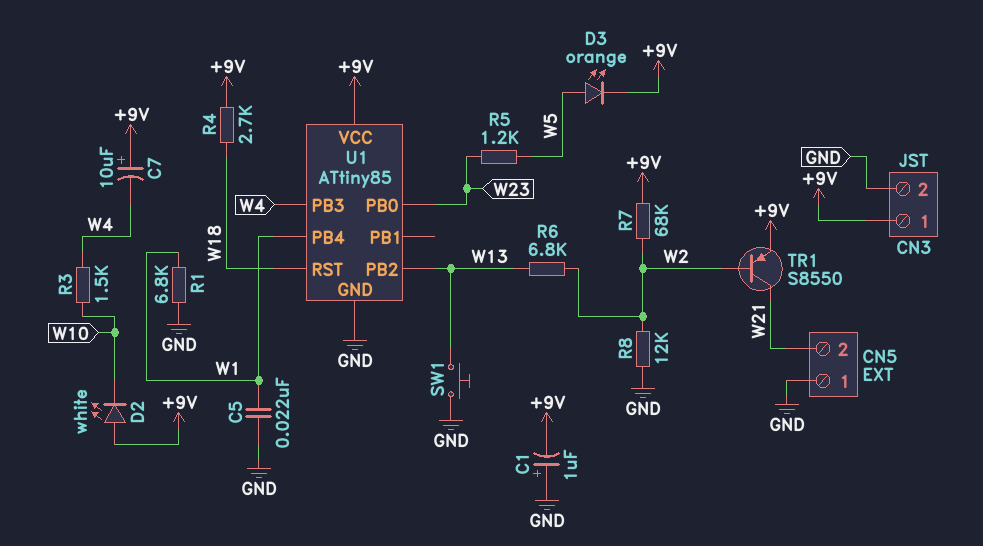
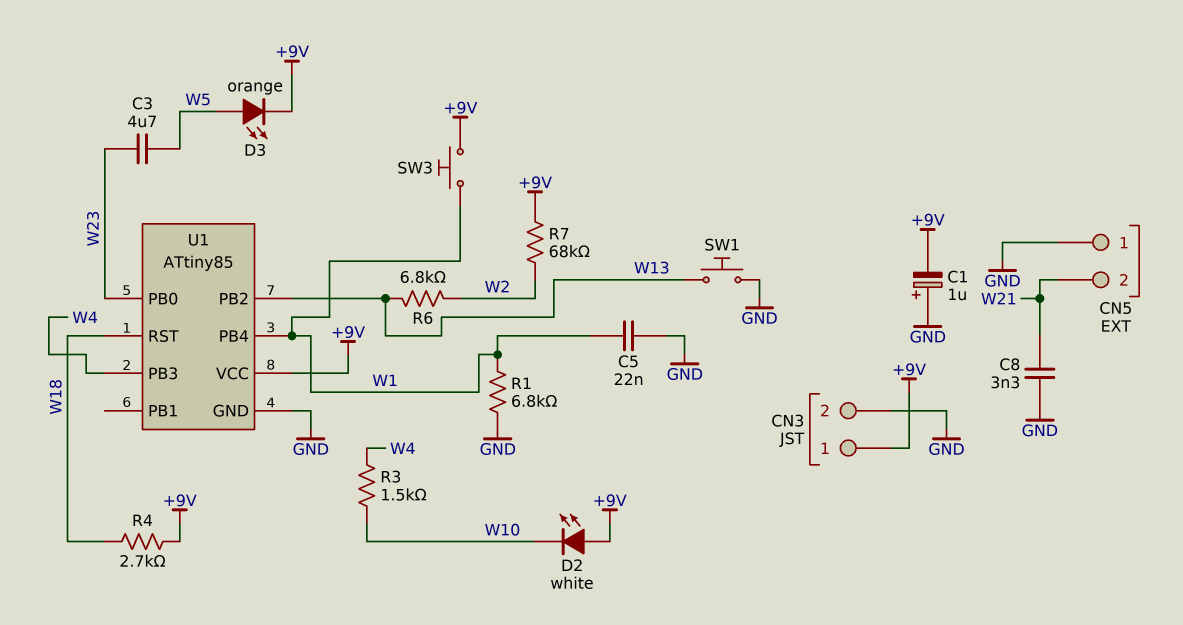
C3: none -> 4.7uF (W5, W23)
C7: 10uF (plus +9V, minus W4) -> none
C8: none -> 3.3nF (GND, W21)
R5: 1.2k (W5, W23) -> none
R8: 12k (GND, W2) -> none
SW3: none -> button (+9V, W1)
TR1: PNP S8550 (B W2, C W21, E +9V) -> none

